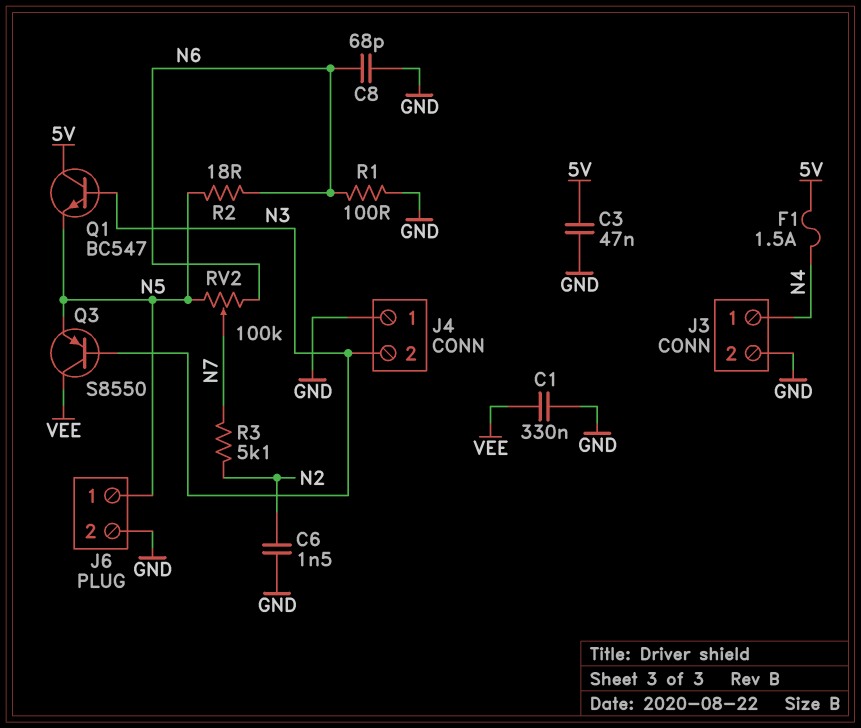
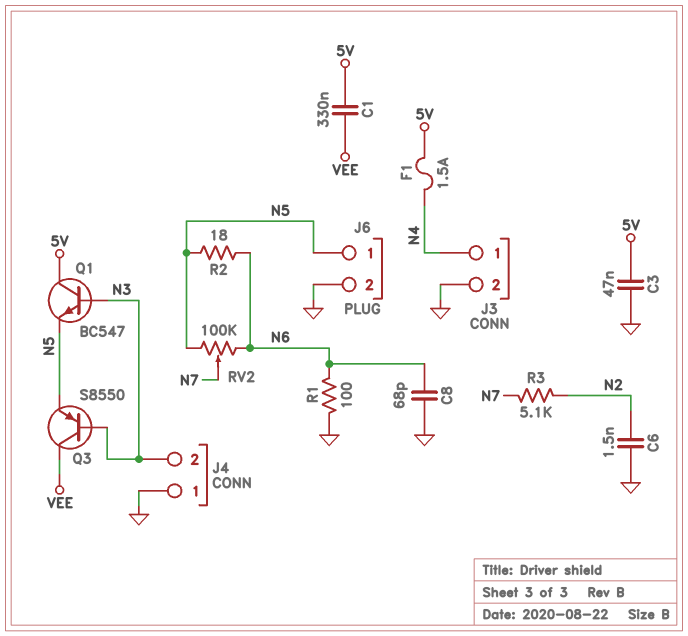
C1: 330nF (GND, VEE) -> 330nF (5V, VEE)

